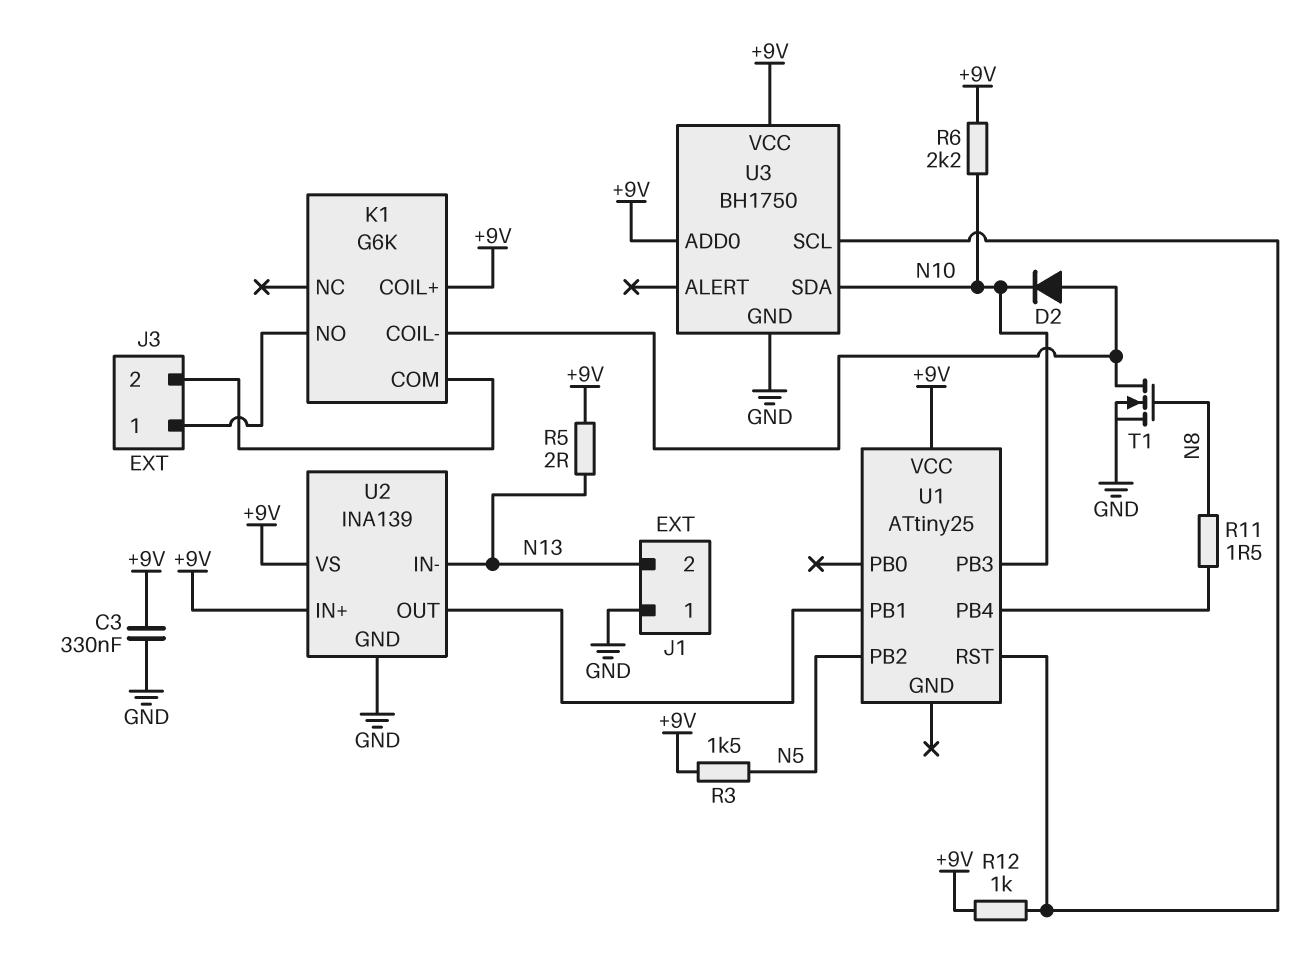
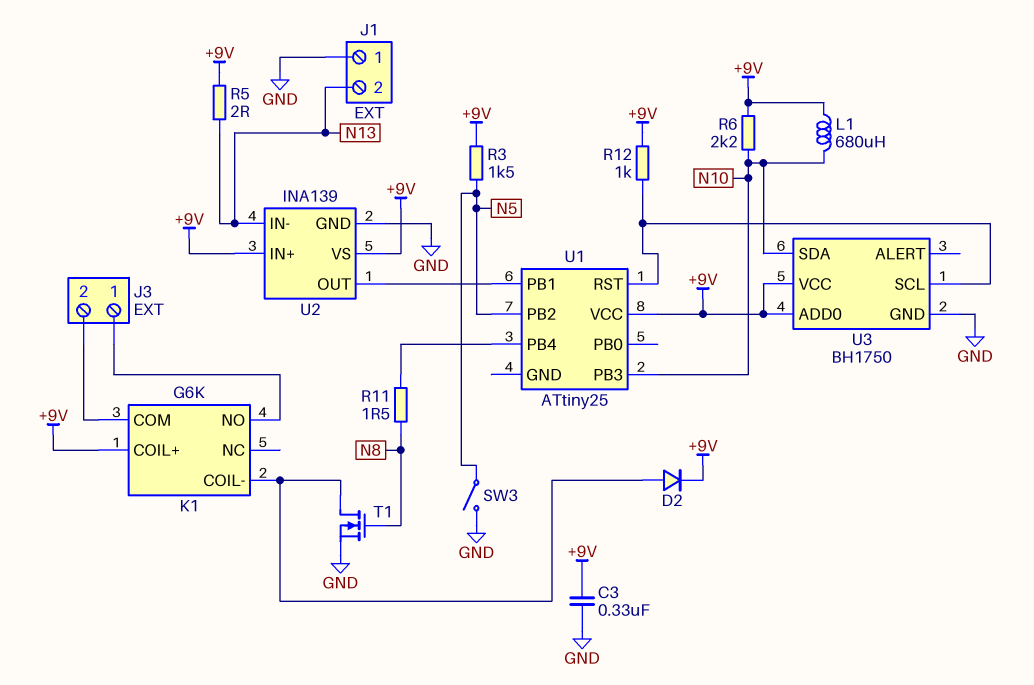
D2: diode (A K1/COIL-, K N10) -> diode (A K1/COIL-, K +9V)
L1: none -> 680uH (+9V, N10)
SW3: none -> switch (GND, N5)

